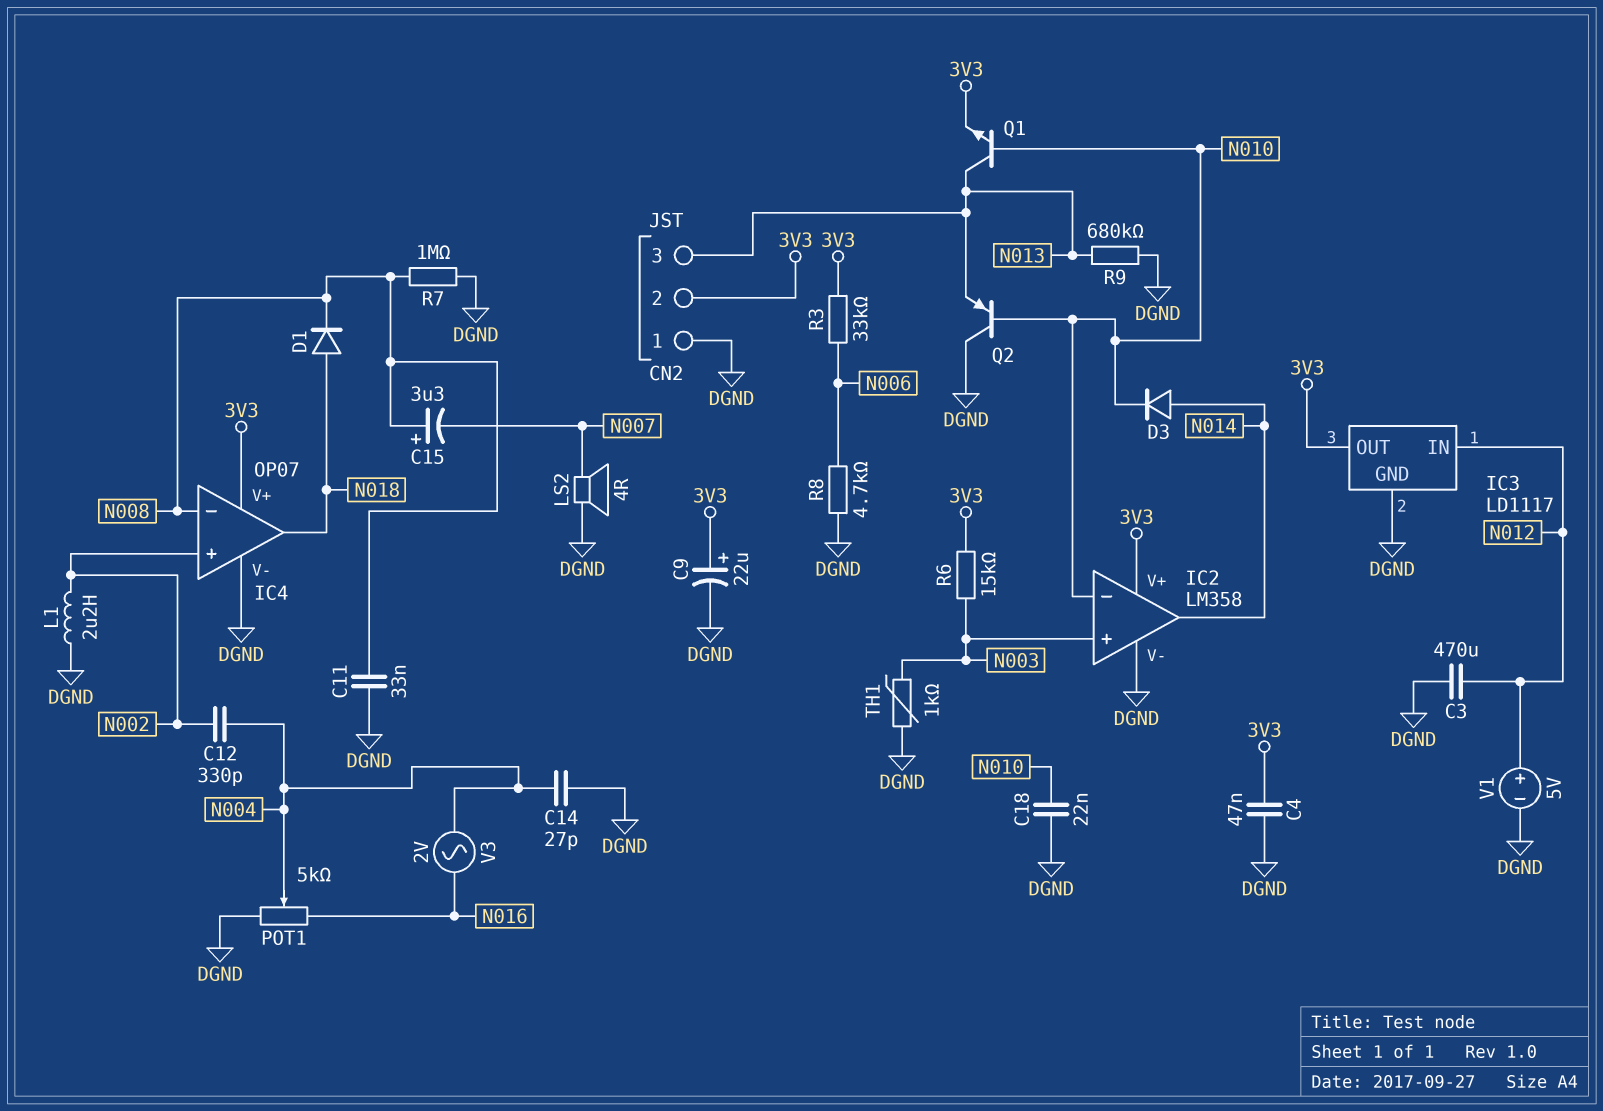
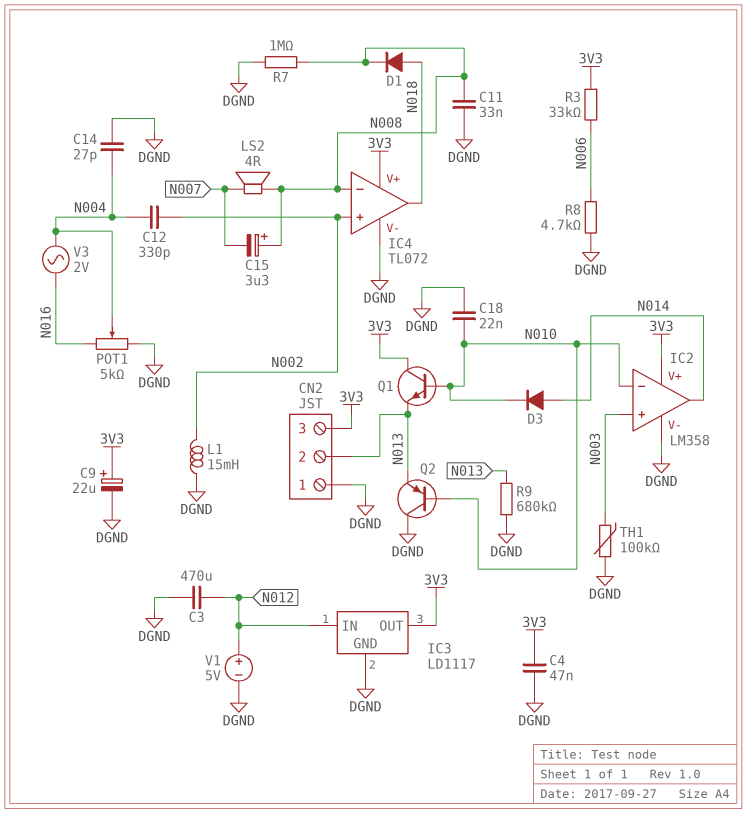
CN2 pin 2: 3V3 -> N013
CN2 pin 3: N013 -> 3V3
IC4: OP07 -> TL072
L1: 2.2uH (DGND, N002) -> 15mH (DGND, N002)
LS2: speaker 4R (DGND, N007) -> speaker 4R (N007, N008)
Q1: NPN (B N010, C N013, E 3V3) -> NPN (B N010, C 3V3, E N013)
R6: 15k (3V3, N003) -> none
TH1: 1k (DGND, N003) -> 100k (DGND, N003)

